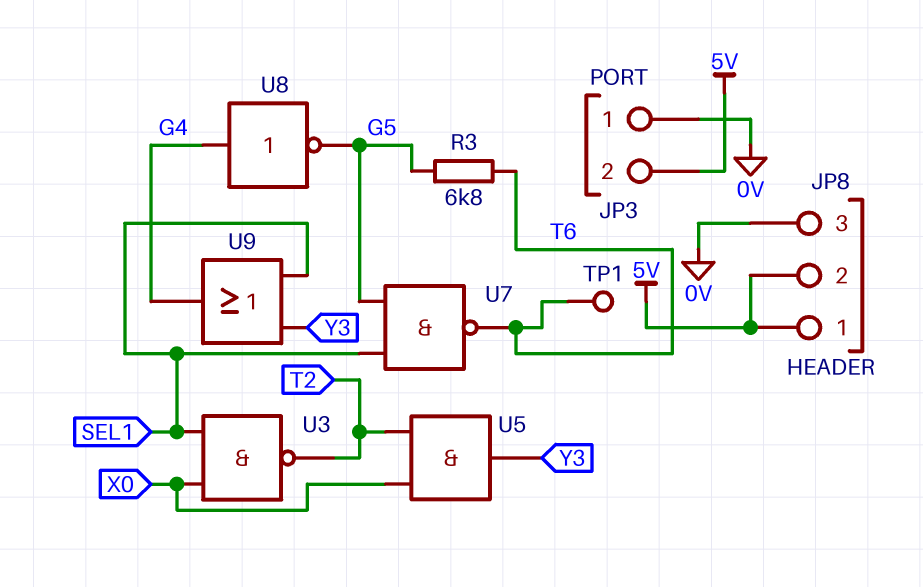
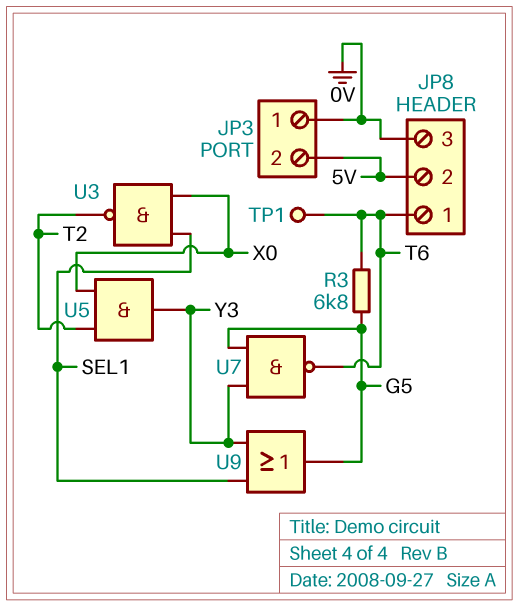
JP8 pin 1: 5V -> T6
U7: NAND (in G5, in SEL1, out T6) -> NAND (in G5, in Y3, out T6)
U8: NOT (in G4, out G5) -> none
U9: OR (in SEL1, in Y3, out G4) -> OR (in SEL1, in Y3, out G5)

